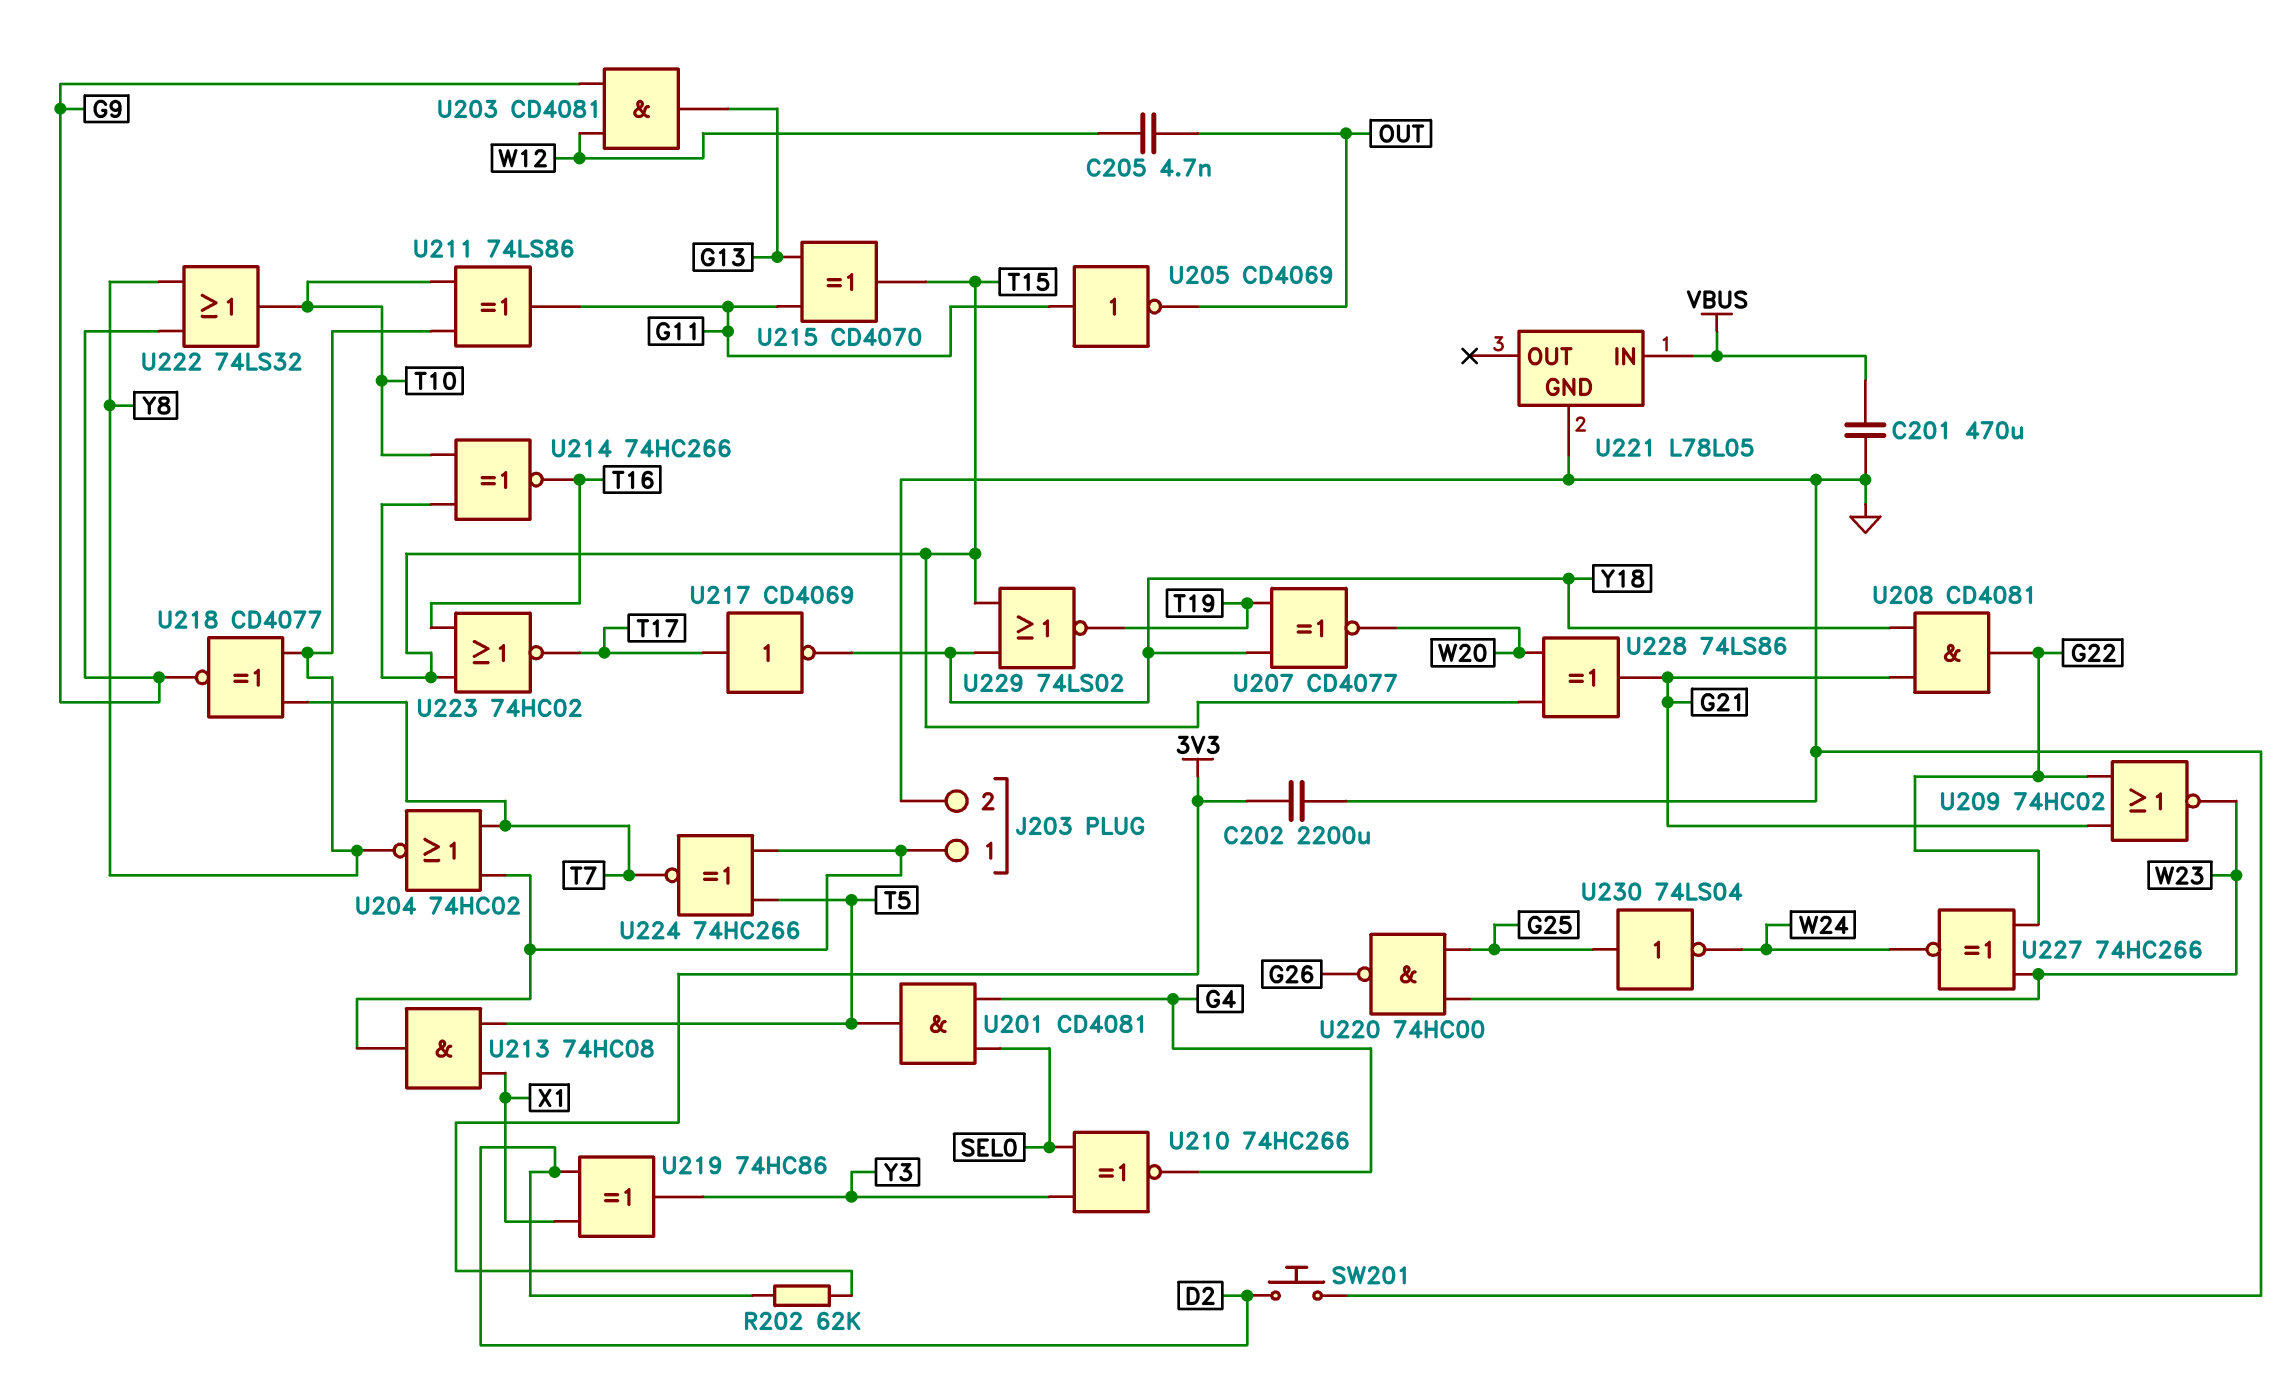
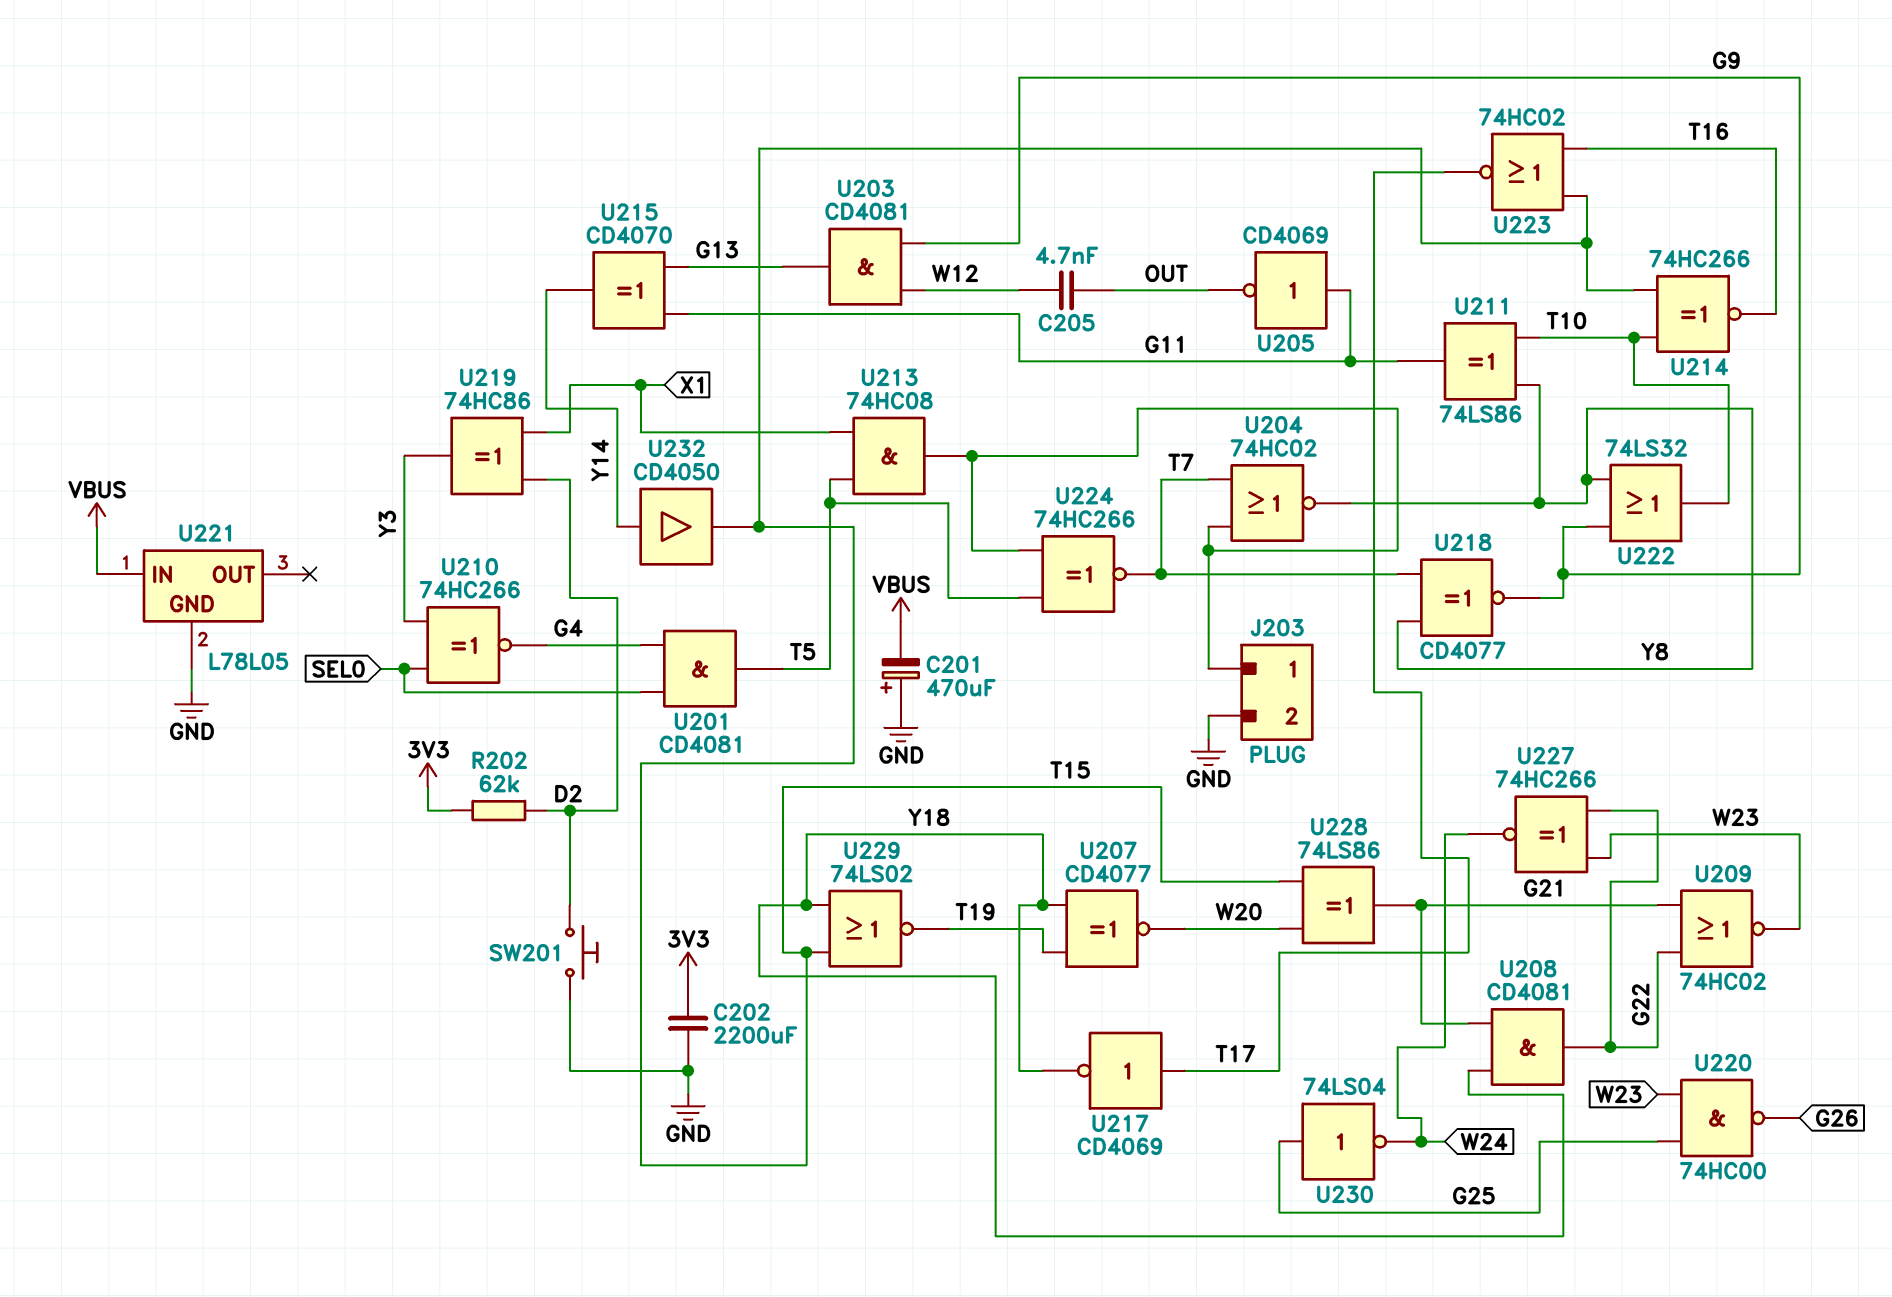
C201: 470uF (GND, VBUS) -> 470uF (plus GND, minus VBUS)
U215: XOR CD4070 (in G11, in G13, out T15) -> XOR CD4070 (in G11, in G13, out Y14)
U232: none -> buffer CD4050 (in Y14, out T15)

